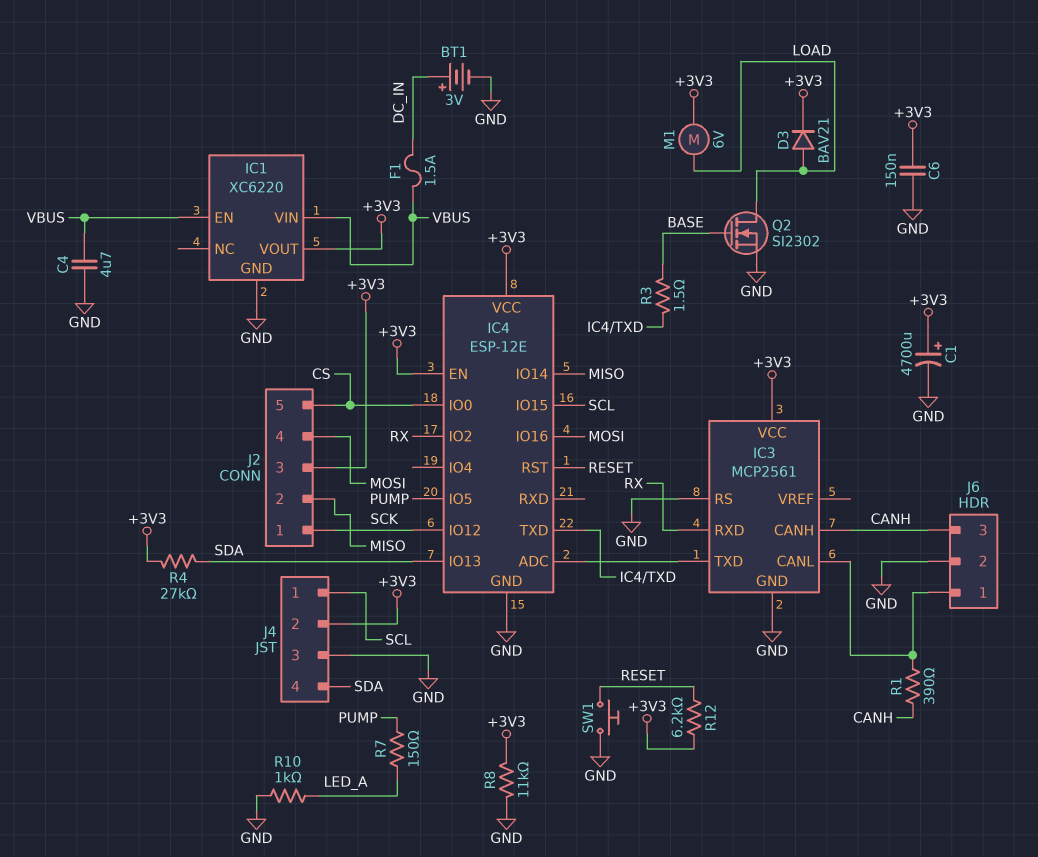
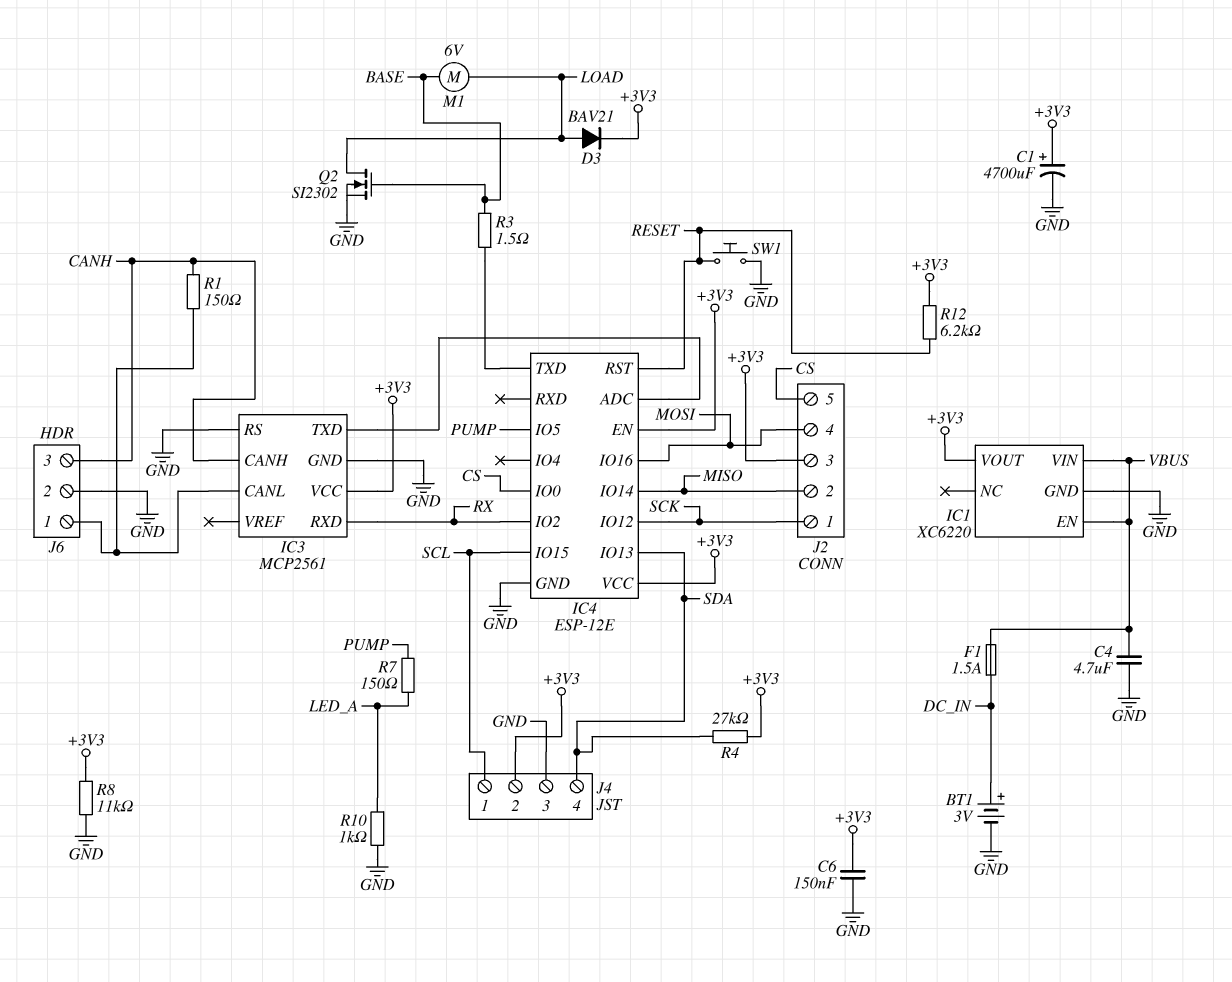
M1: motor 6V (+3V3, LOAD) -> motor 6V (BASE, LOAD)
R1: 390 (CANH, IC3/CANL) -> 150 (CANH, IC3/CANL)

